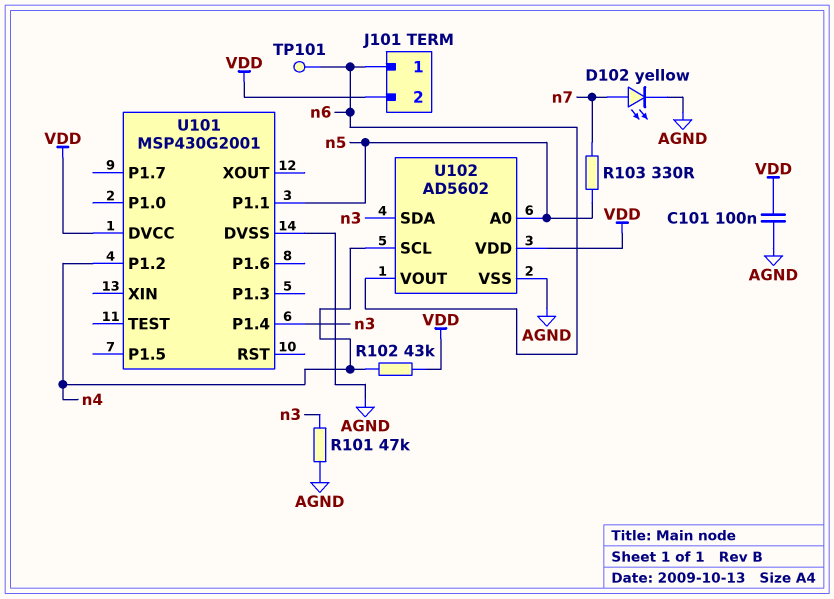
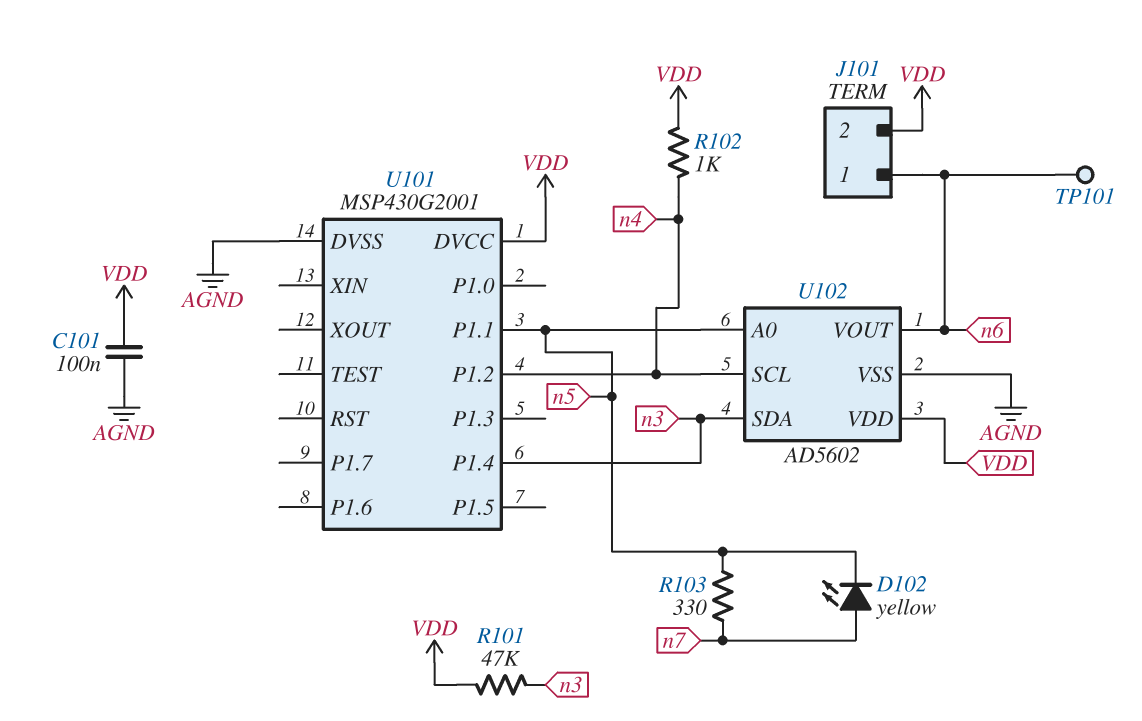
D102: LED yellow (A n7, K AGND) -> LED yellow (A n7, K n5)
R101: 47k (AGND, n3) -> 47k (VDD, n3)
R102: 43k (VDD, n4) -> 1k (VDD, n4)

